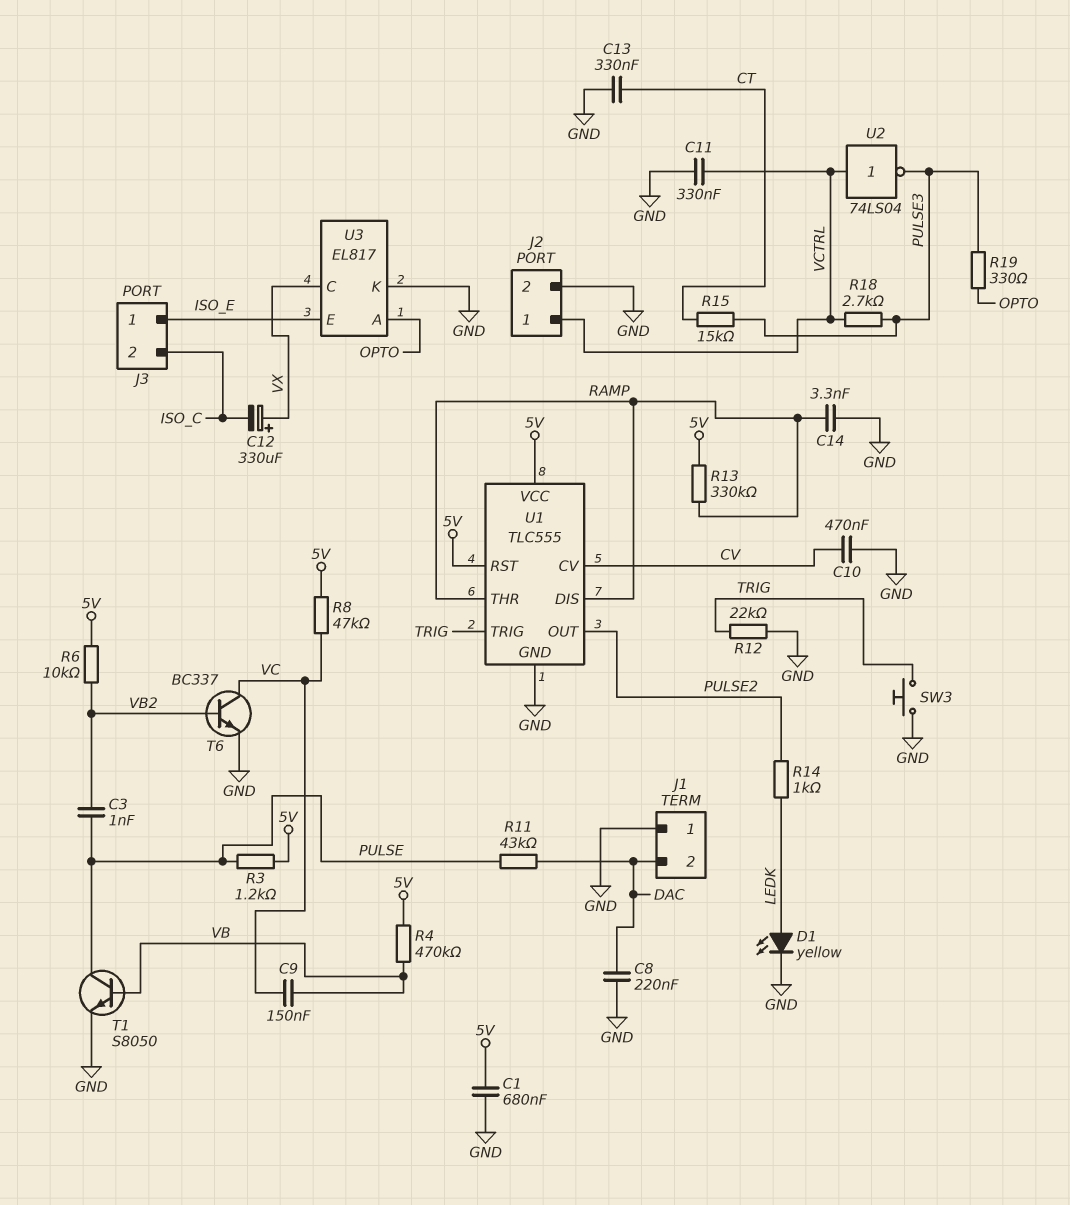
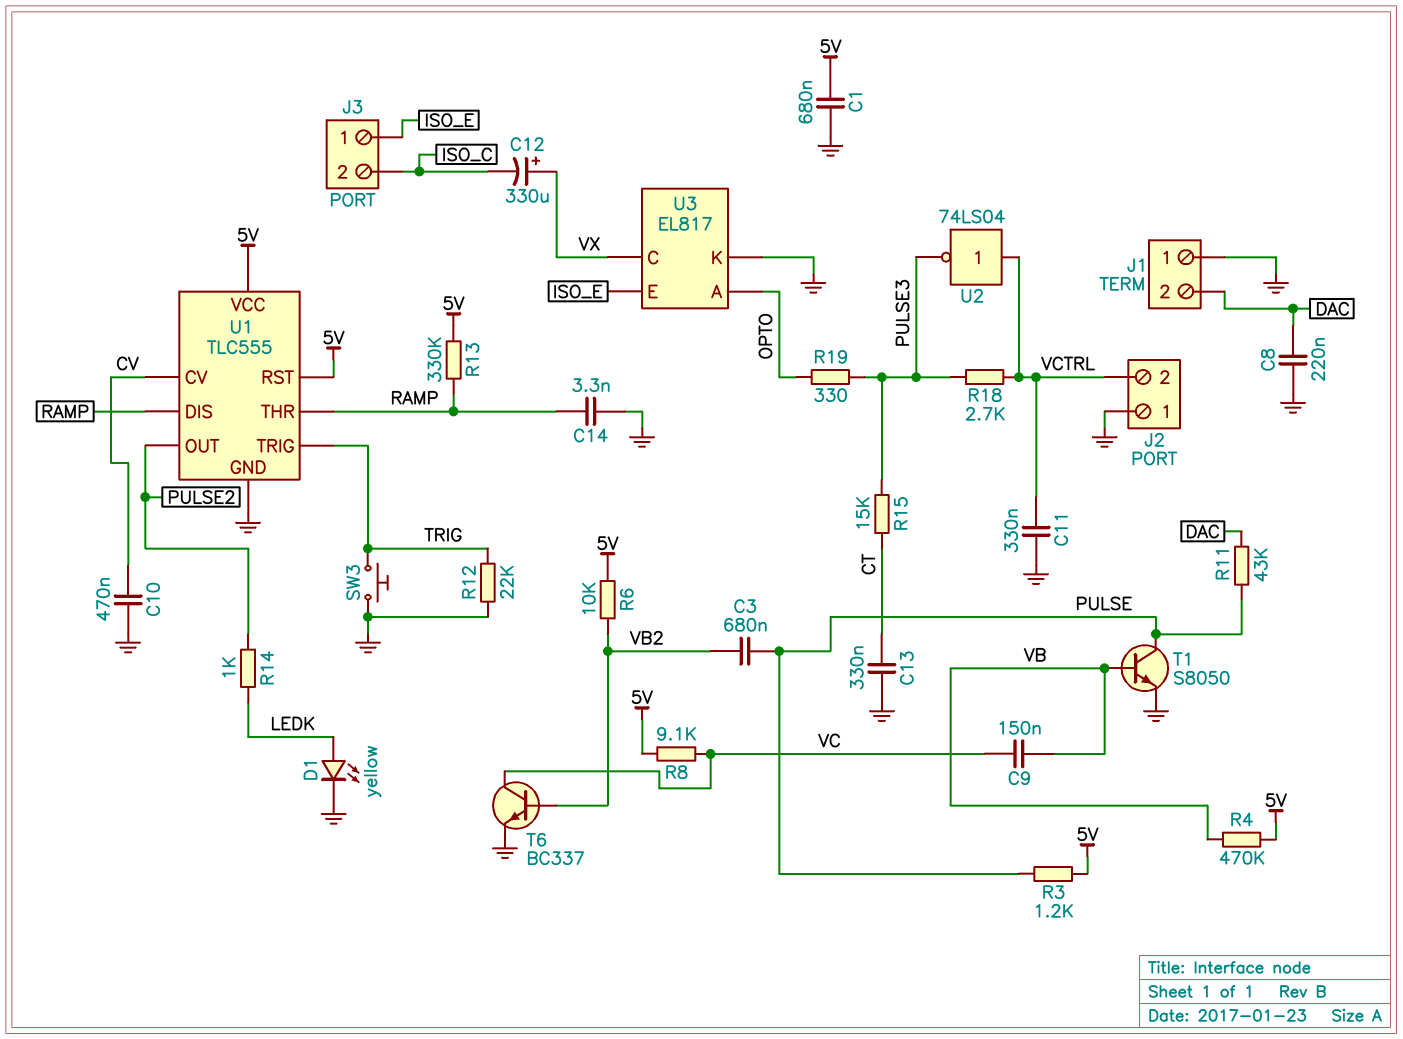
C3: 1nF (PULSE, VB2) -> 680nF (PULSE, VB2)
J2 pin 1: VCTRL -> GND
J2 pin 2: GND -> VCTRL
R8: 47k (5V, VC) -> 9.1k (5V, VC)

